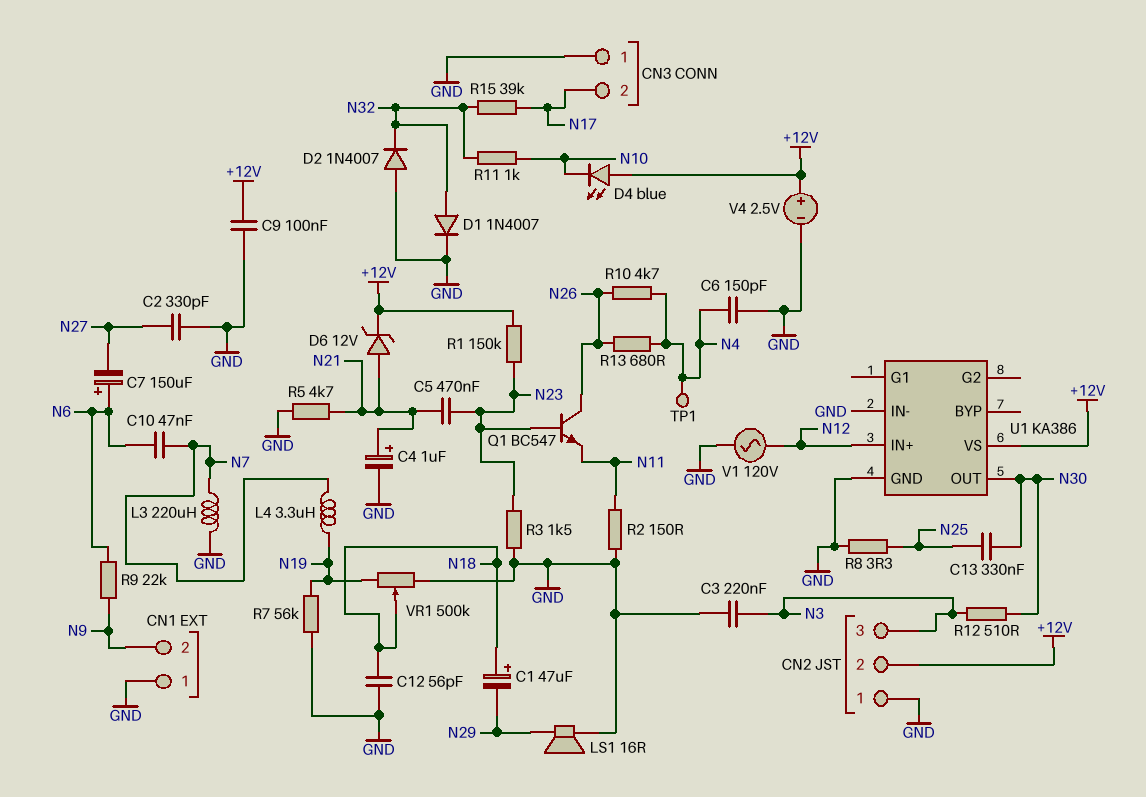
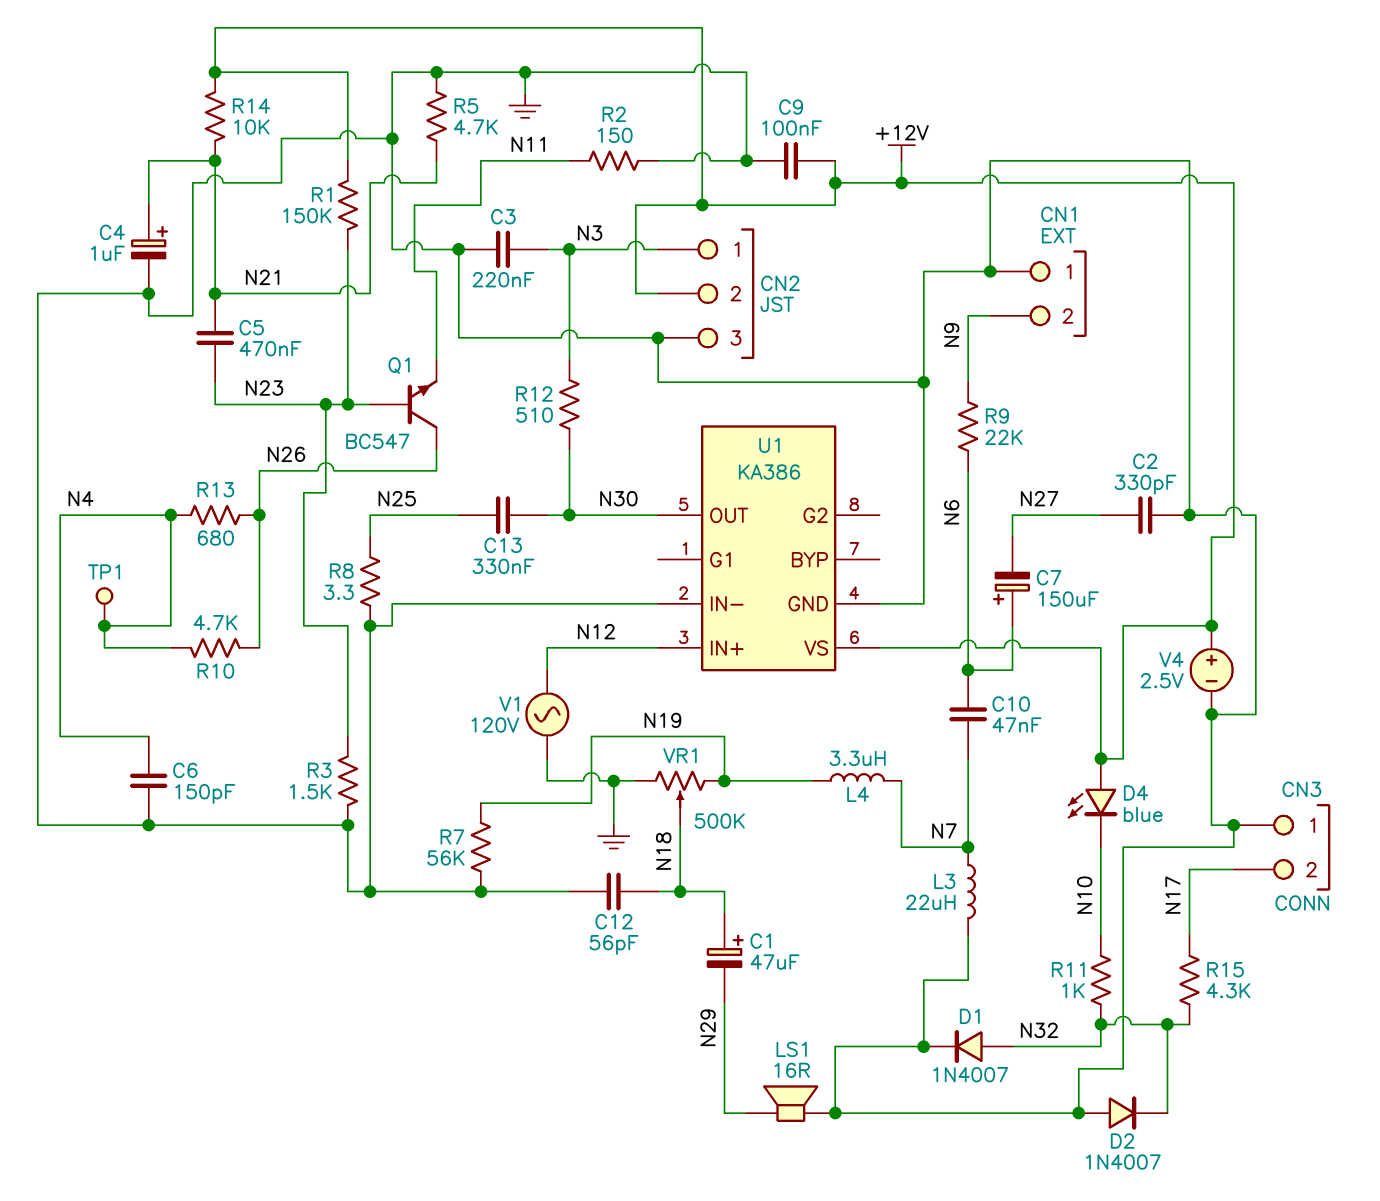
CN2 pin 1: GND -> N3
CN2 pin 3: N3 -> GND
D6: zener 12V (A N21, K +12V) -> none
L3: 220uH (GND, N7) -> 22uH (GND, N7)
R14: none -> 10k (+12V, N21)
R15: 39k (N17, N32) -> 4.3k (N17, N32)

